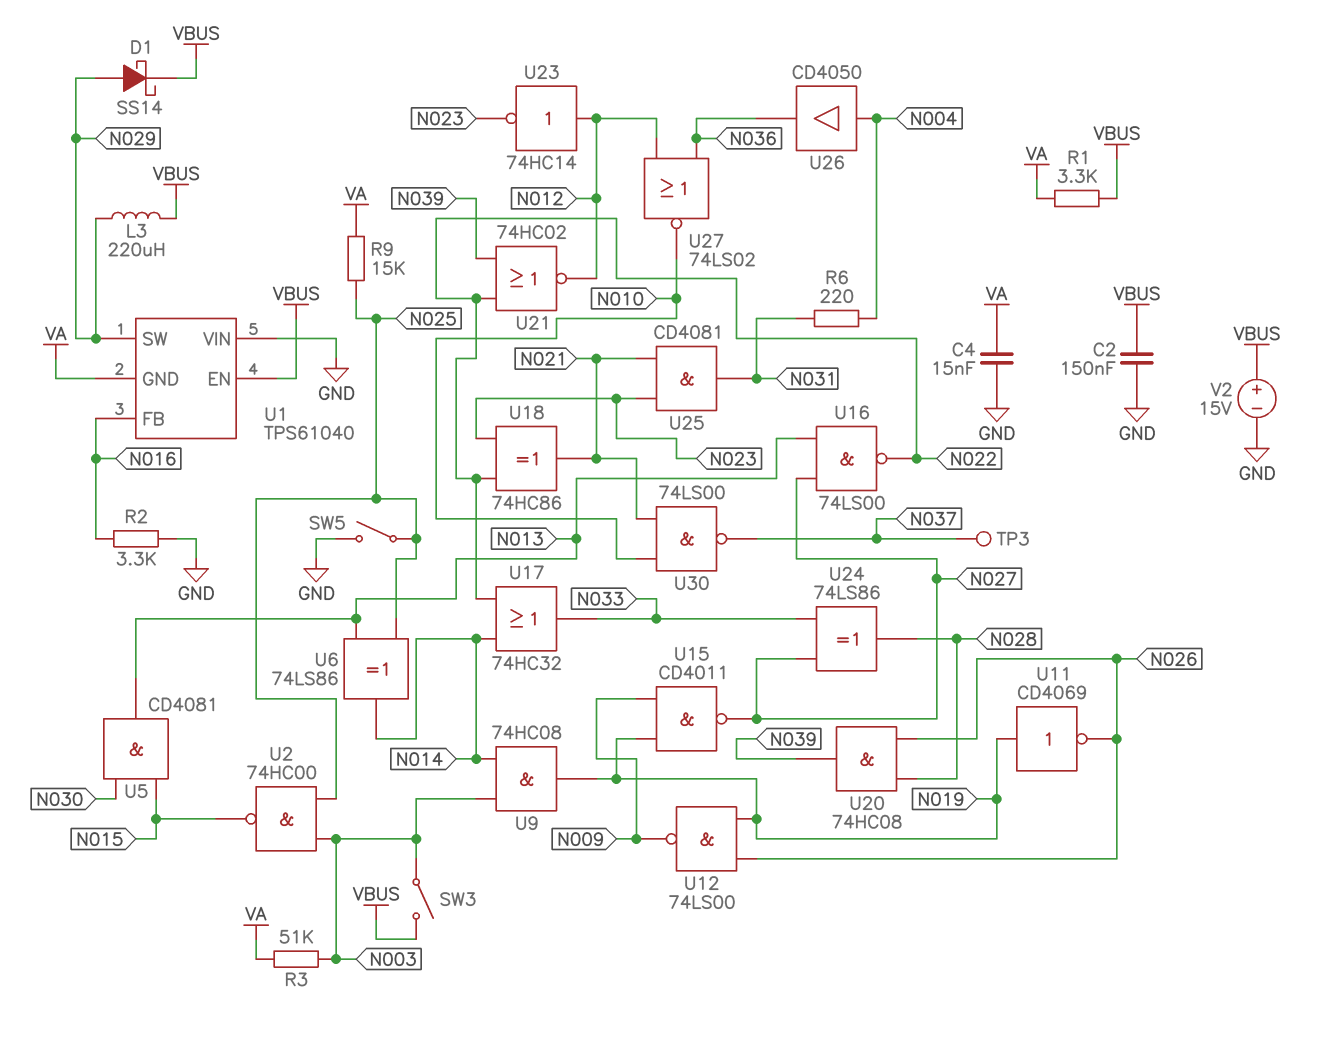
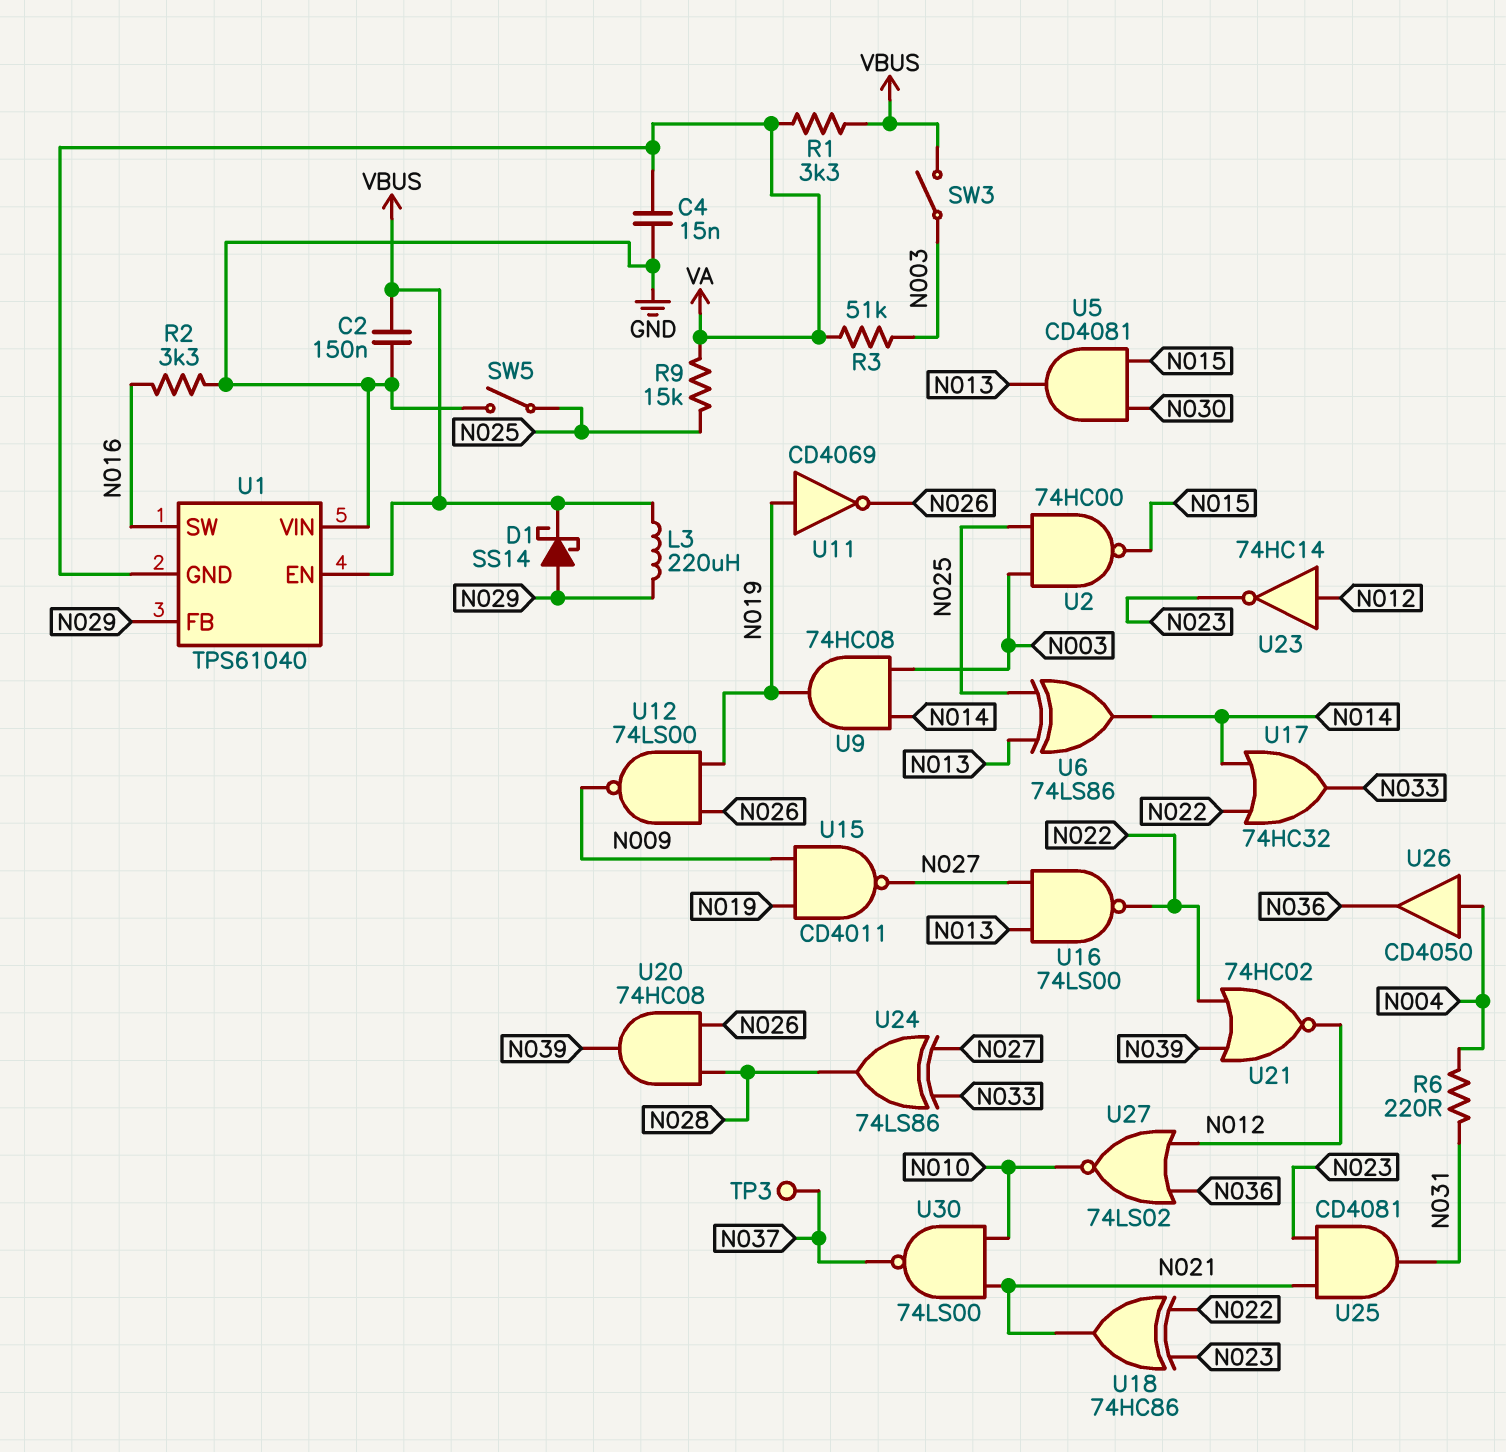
U1 pin FB: N016 -> N029
U1 pin SW: N029 -> N016
V2: 15V (plus VBUS, minus GND) -> none

